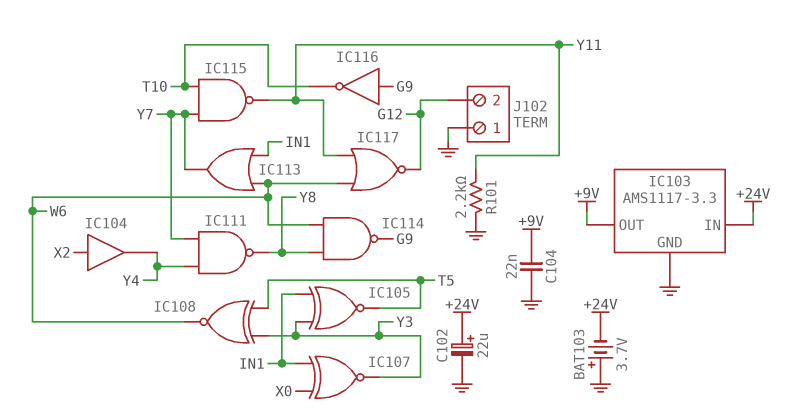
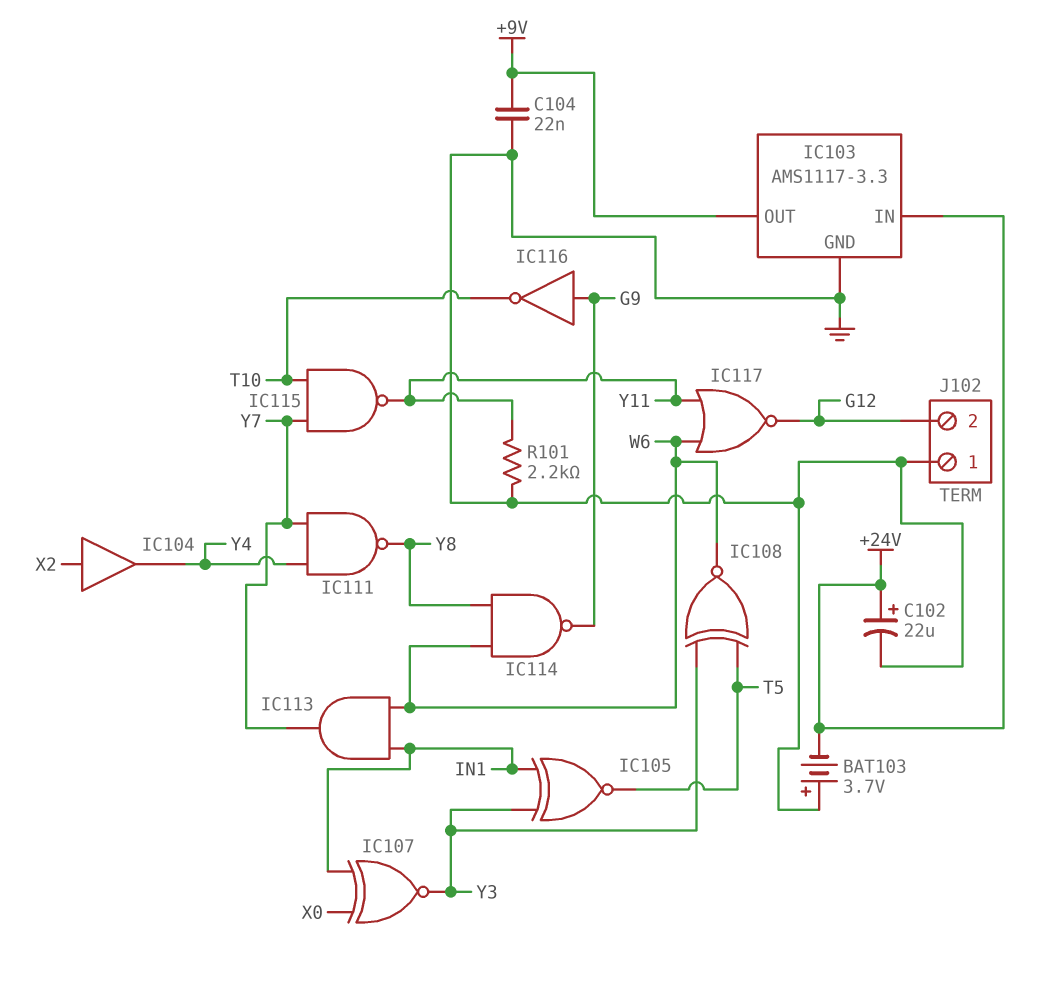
IC113: OR (in IN1, in W6, out Y7) -> AND (in IN1, in W6, out Y7)

